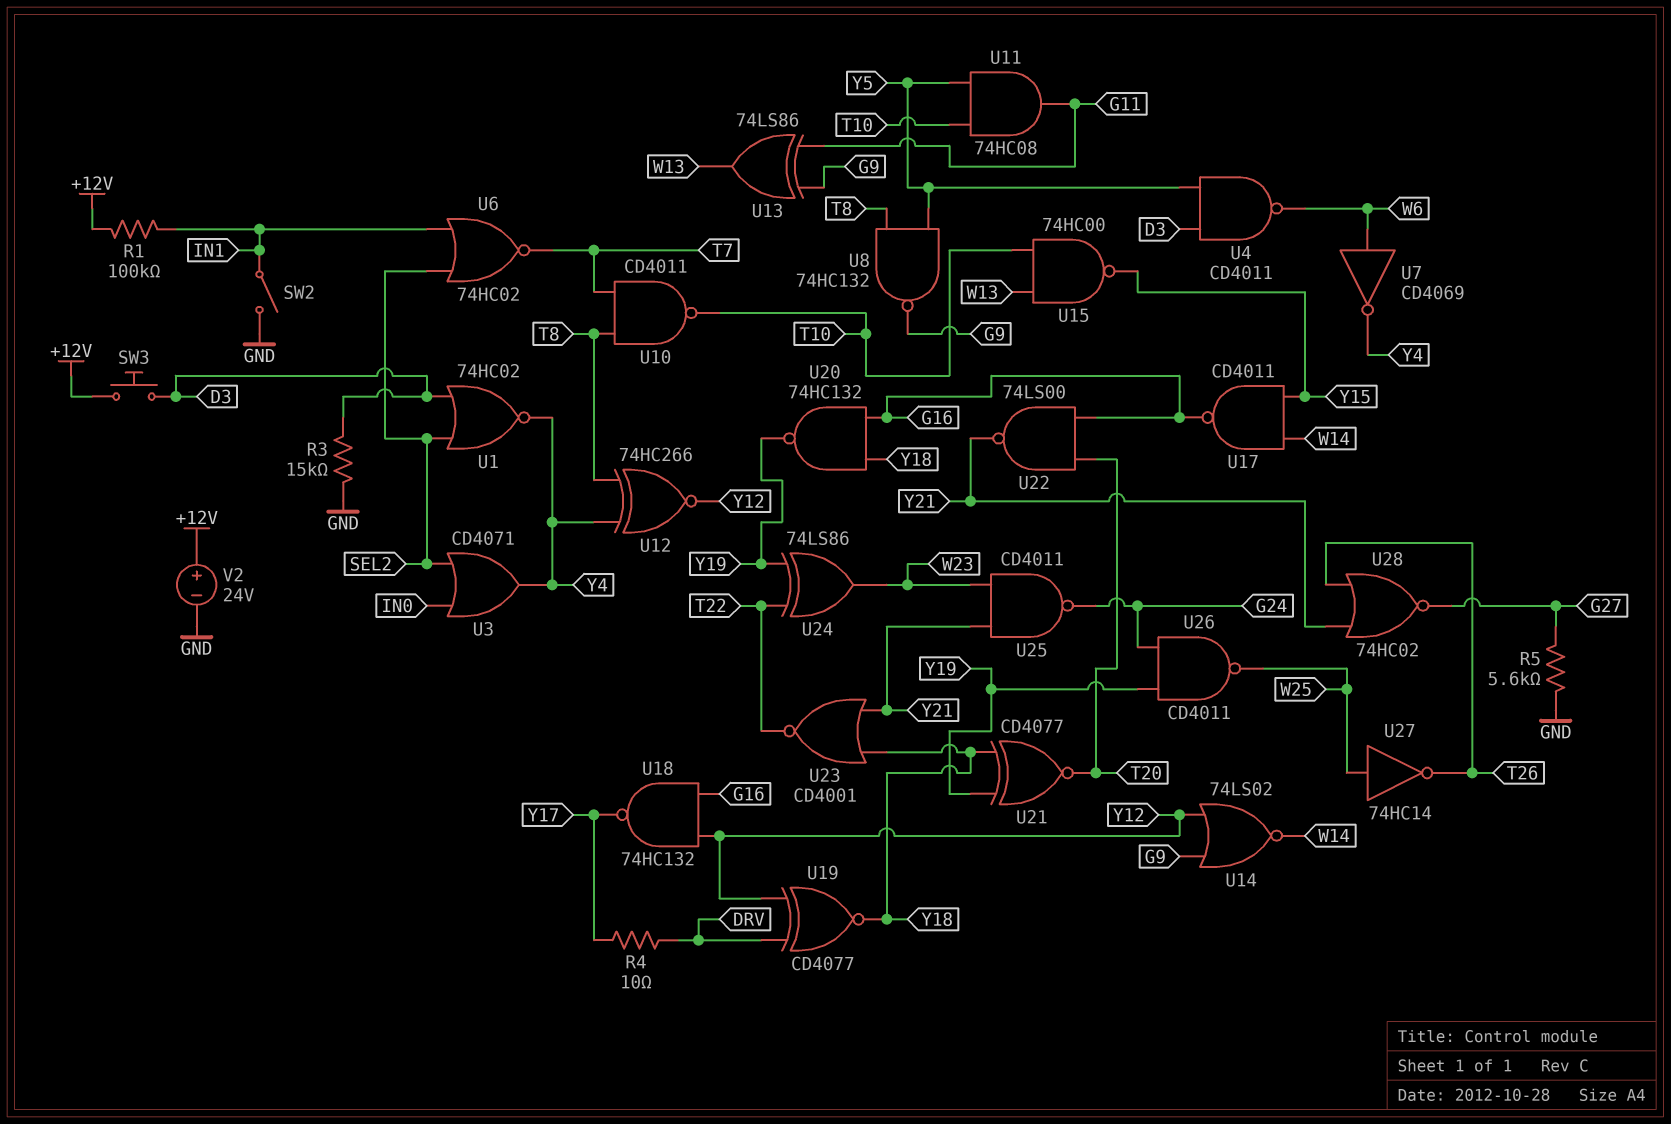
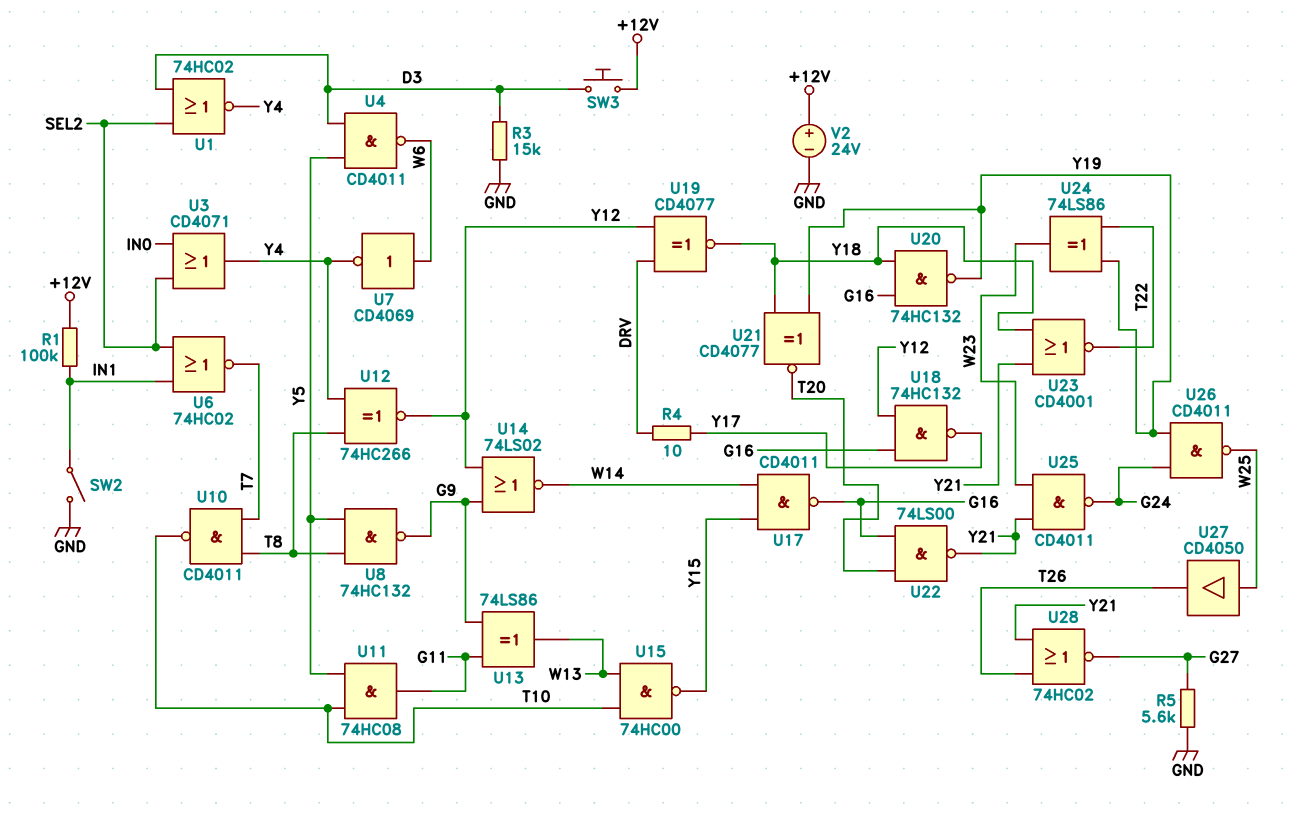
U27: NOT 74HC14 (in W25, out T26) -> buffer CD4050 (in W25, out T26)

